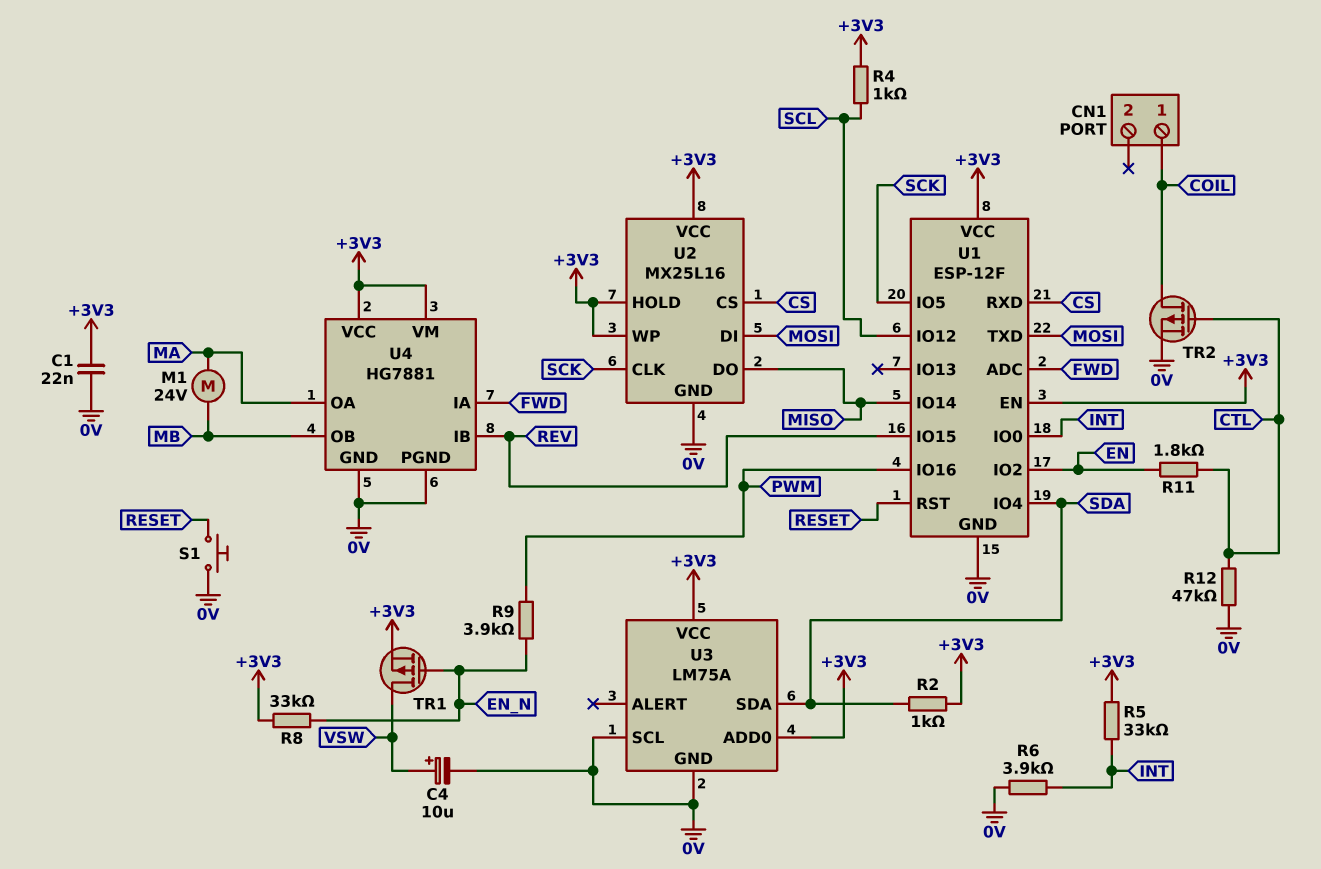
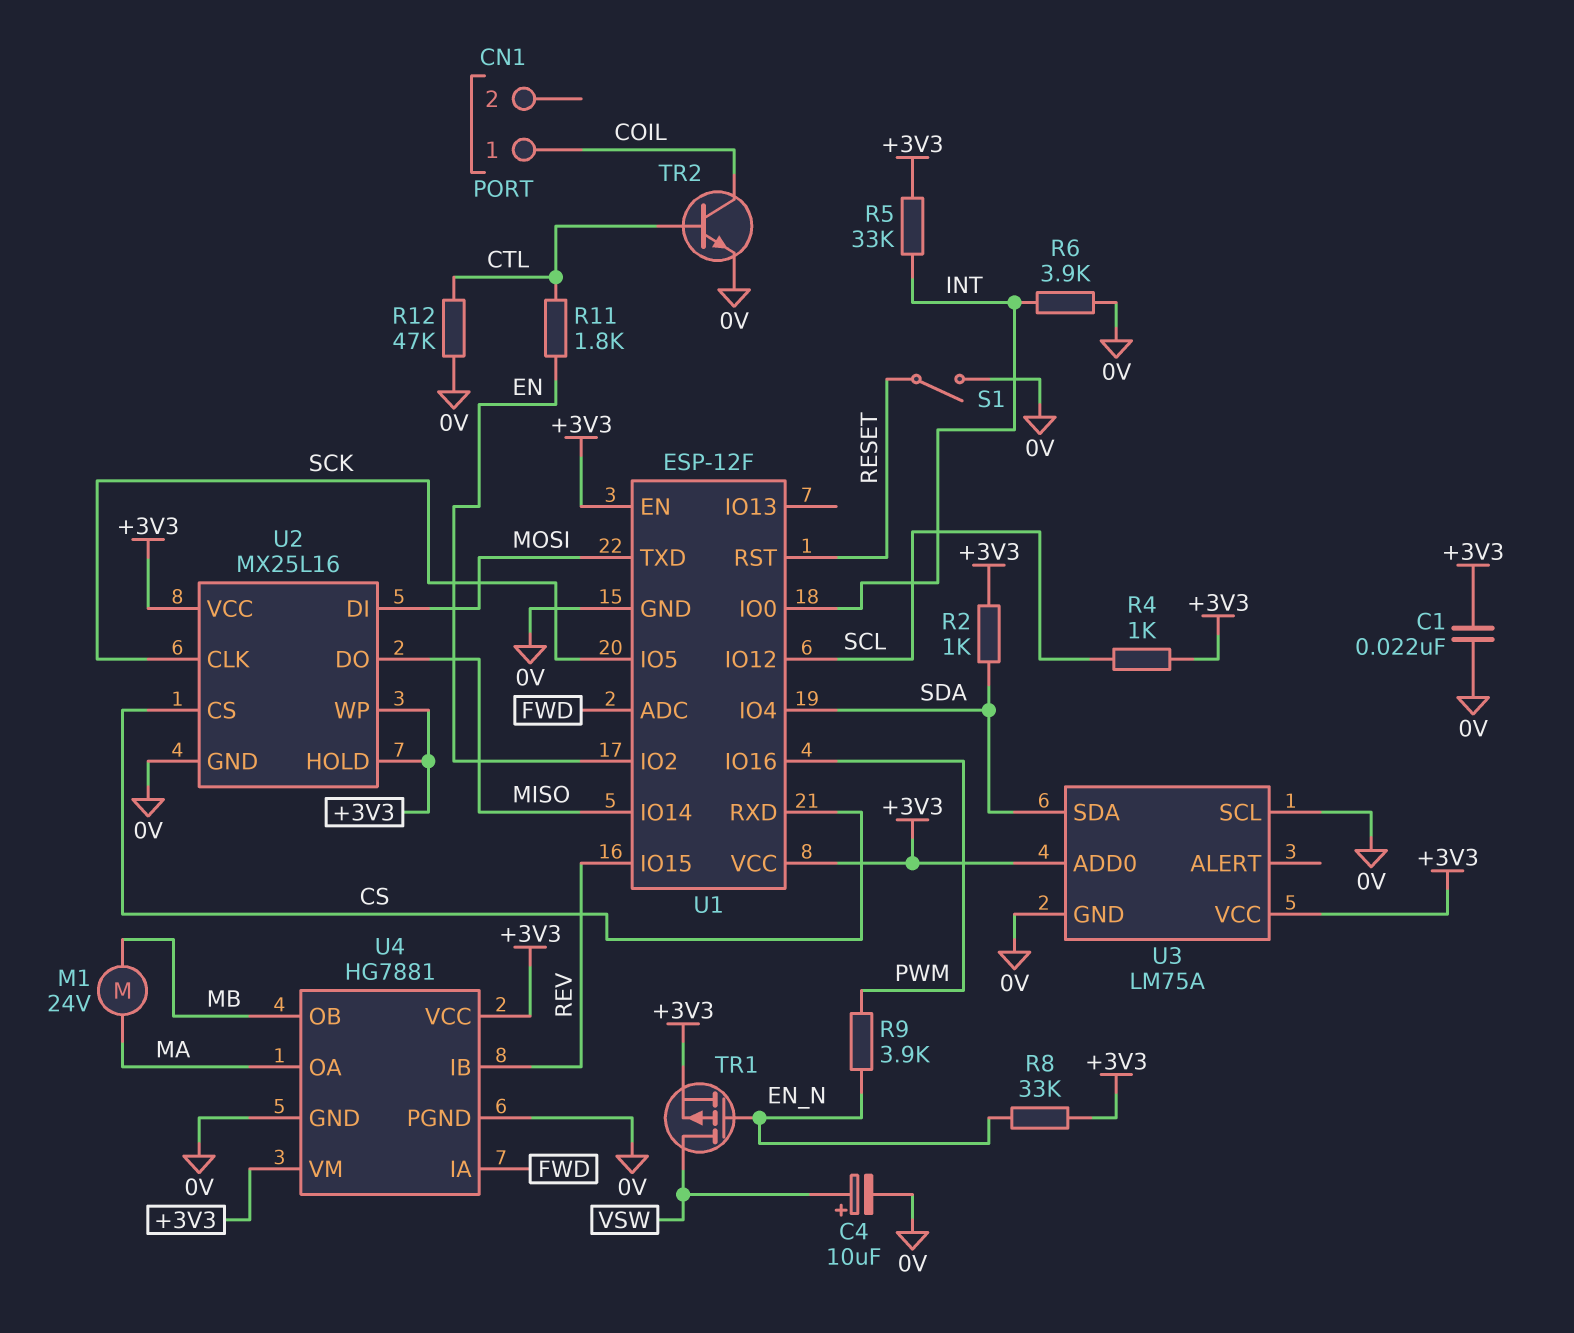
S1: button (0V, RESET) -> switch (0V, RESET)
TR2: PMOS (G CTL, D COIL, S 0V) -> NPN (B CTL, C COIL, E 0V)

